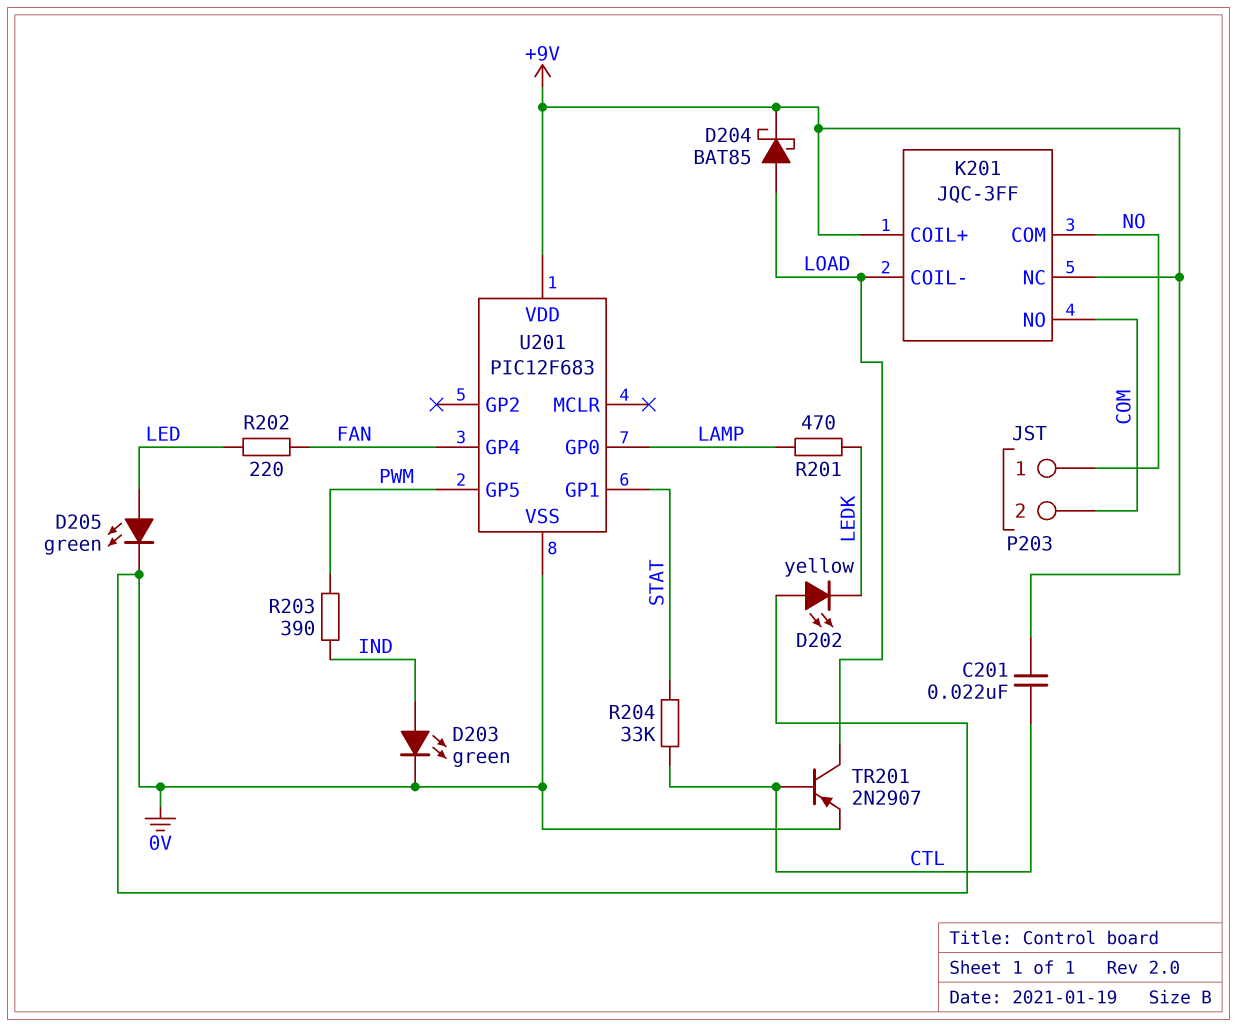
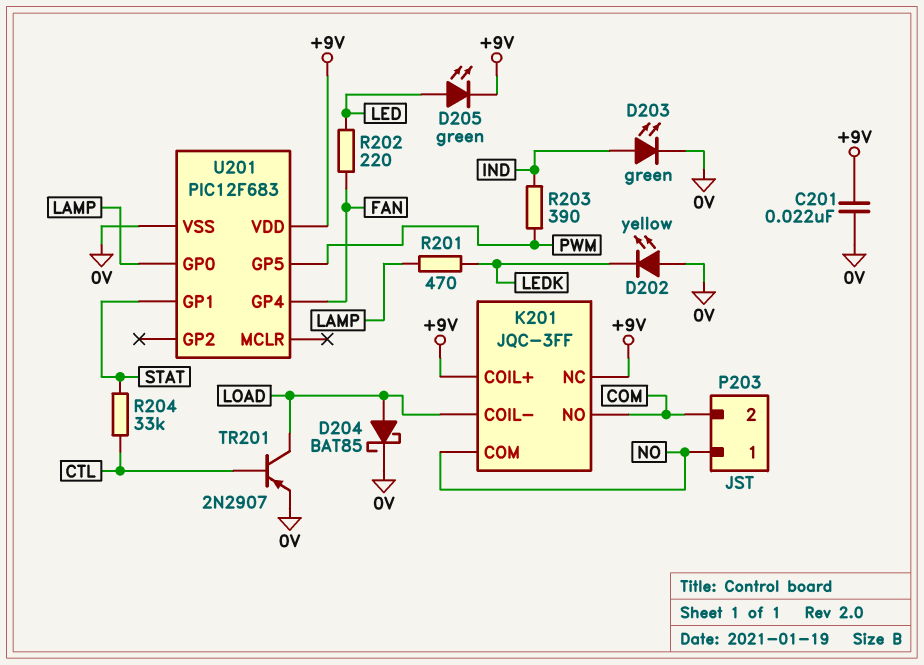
C201: 22nF (+9V, CTL) -> 22nF (+9V, 0V)
D204: schottky BAT85 (A LOAD, K +9V) -> schottky BAT85 (A LOAD, K 0V)
D205: LED green (A LED, K 0V) -> LED green (A LED, K +9V)

